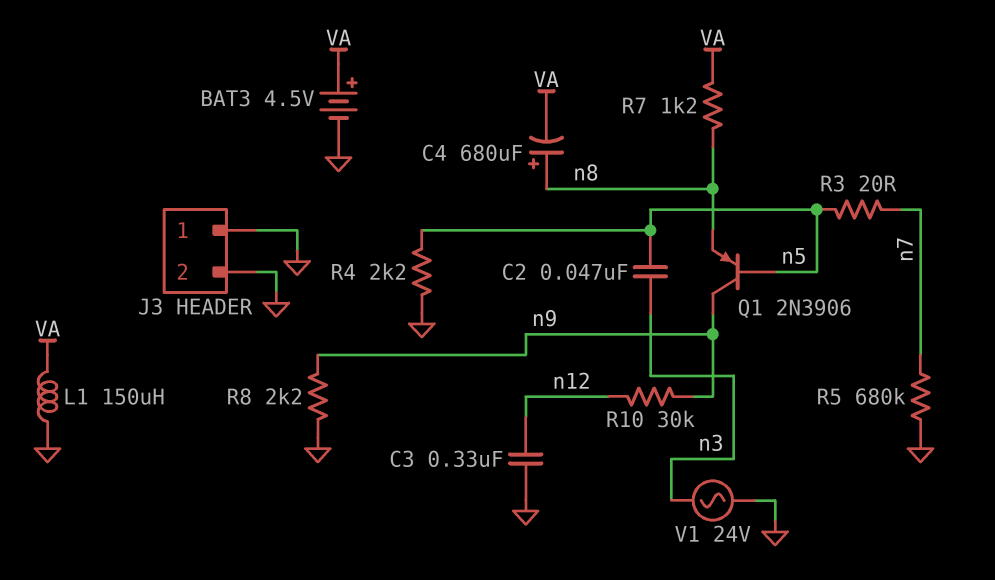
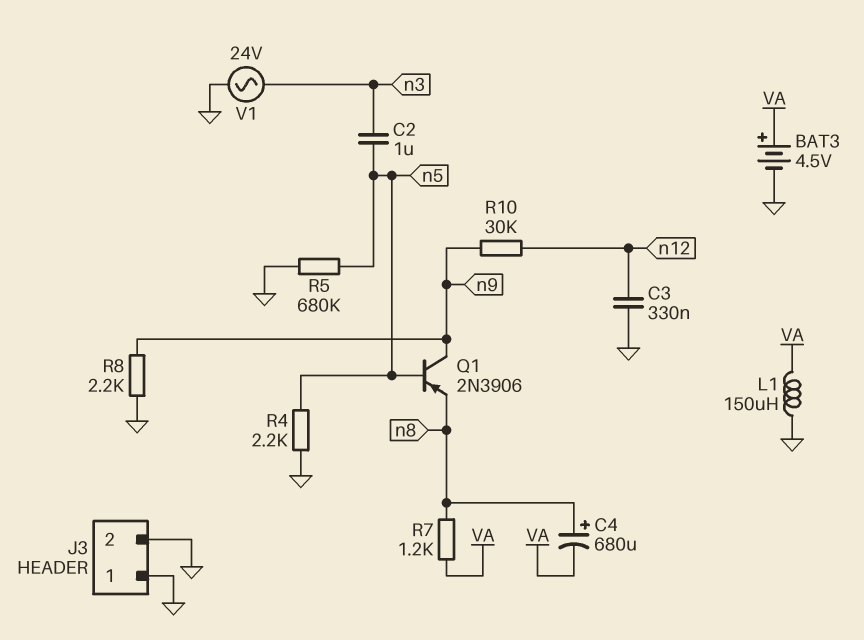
C2: 47nF (n3, n5) -> 1uF (n3, n5)
R3: 20 (n5, n7) -> none
R5: 680k (GND, n7) -> 680k (GND, n5)

